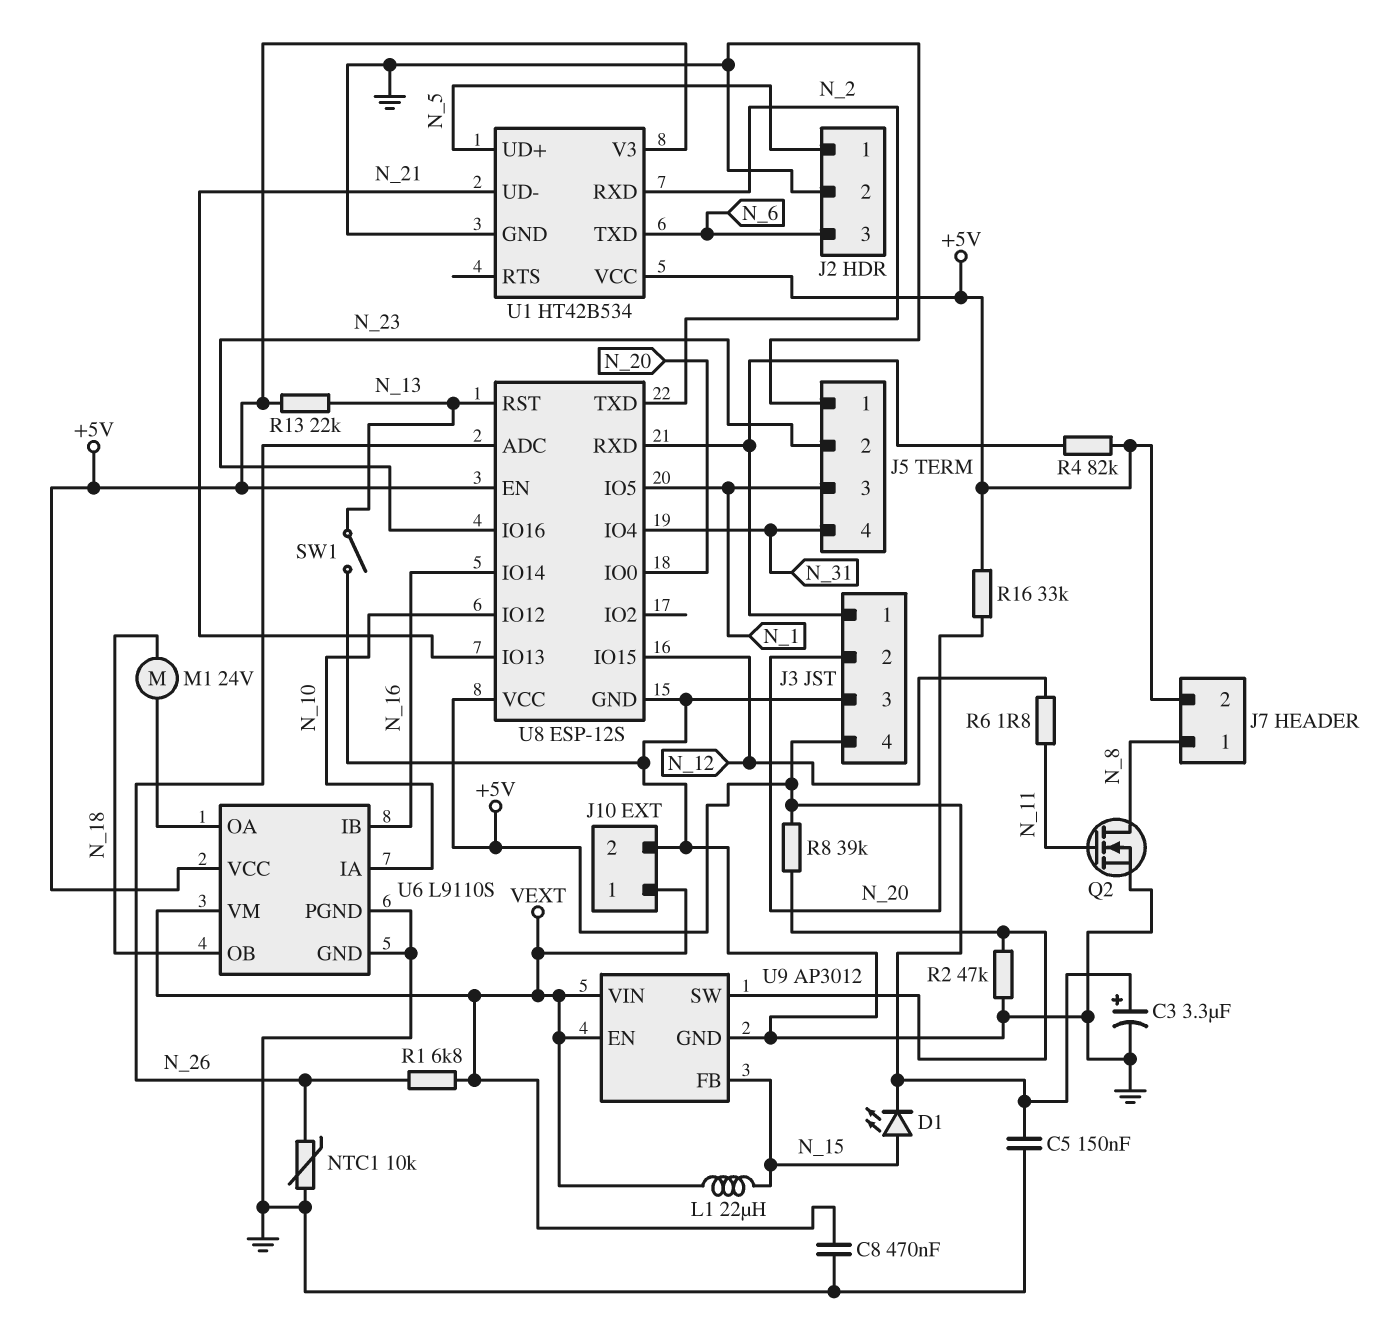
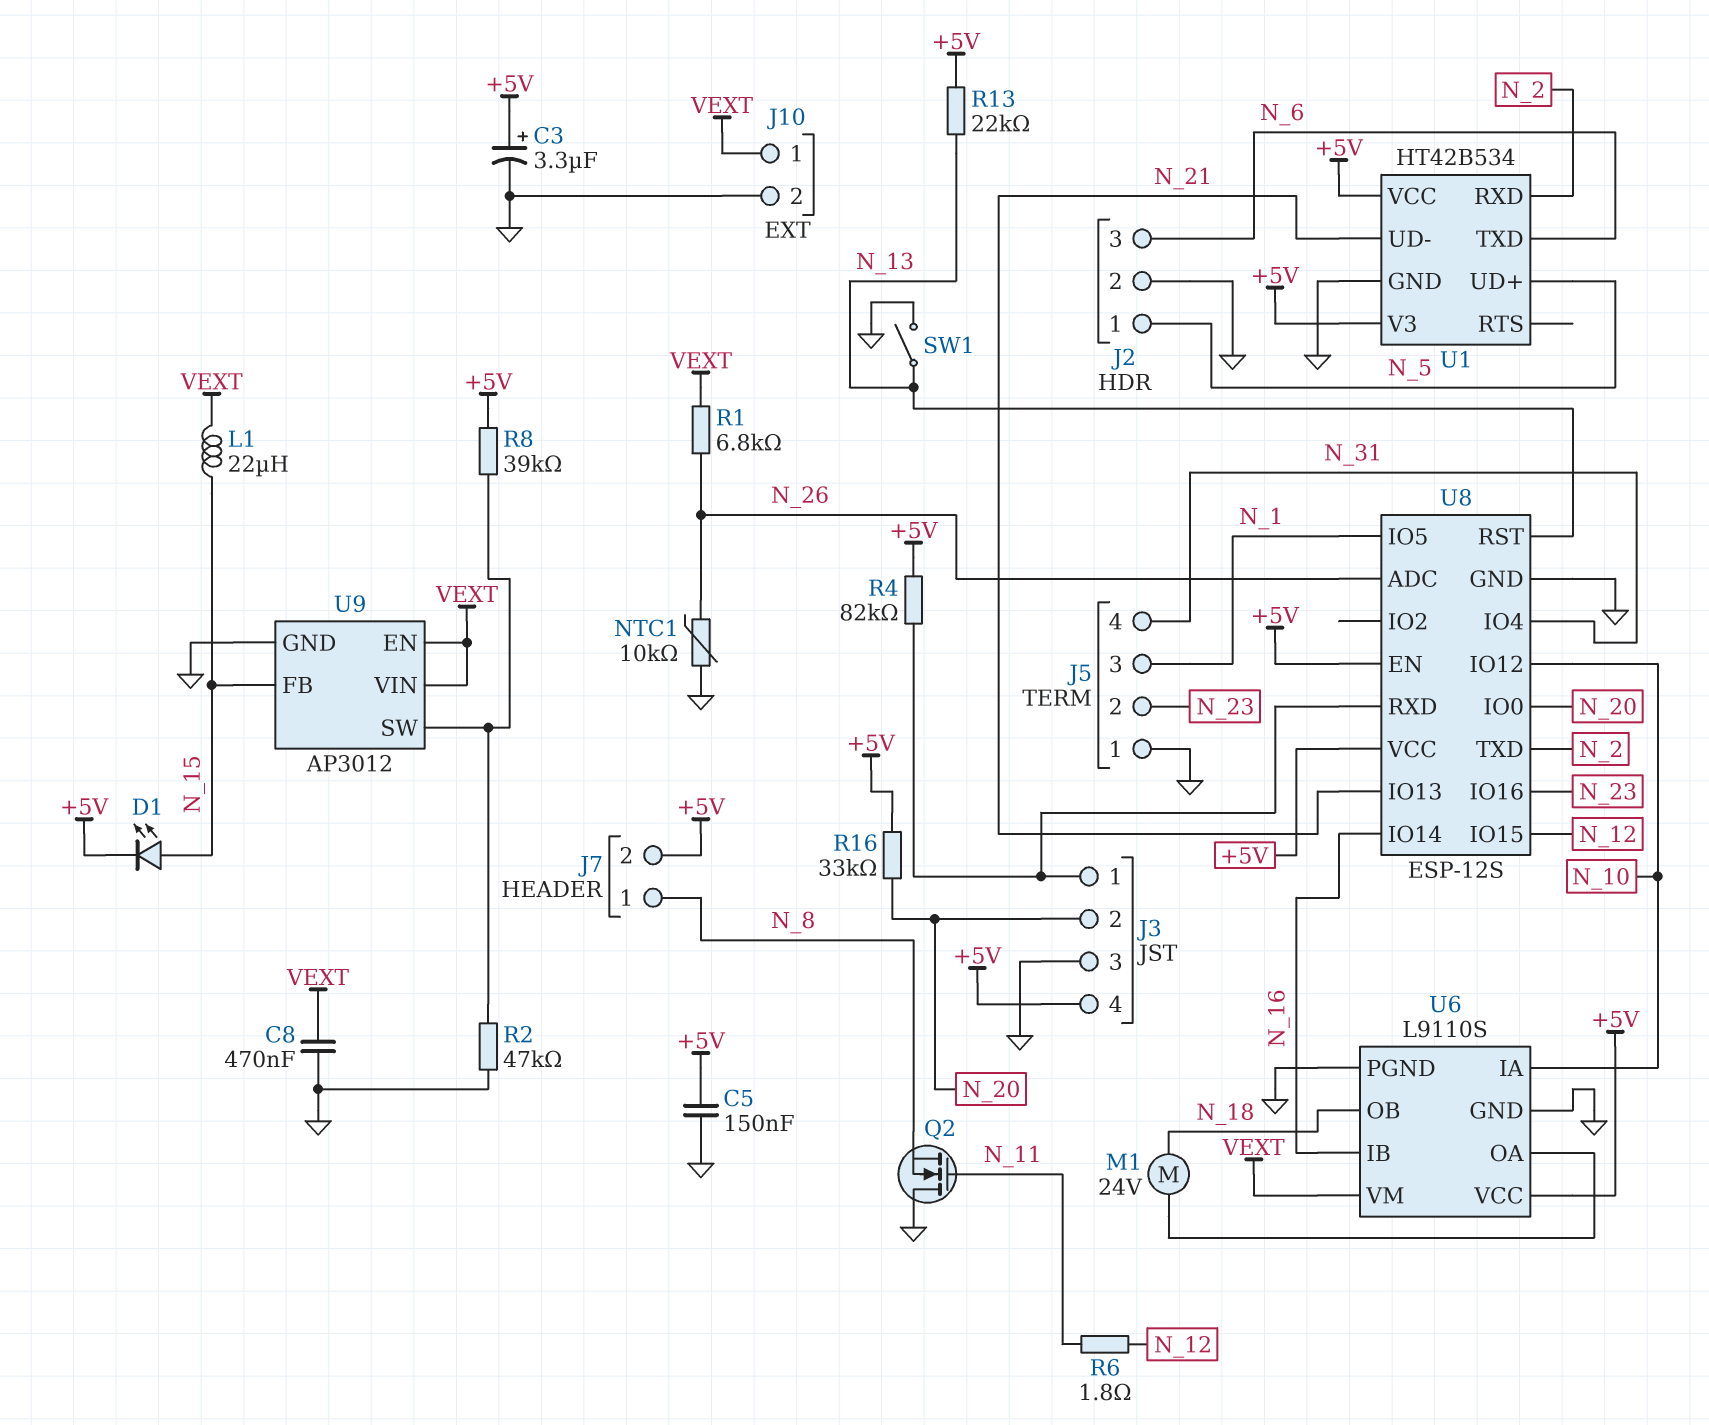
Q2: NMOS (G N_11, D N_8, S GND) -> NMOS (G N_11, D GND, S N_8)

